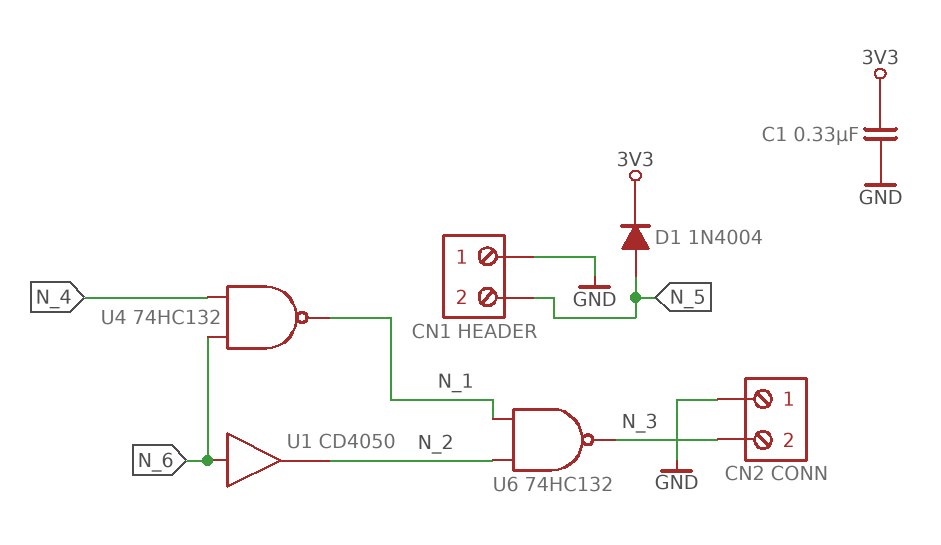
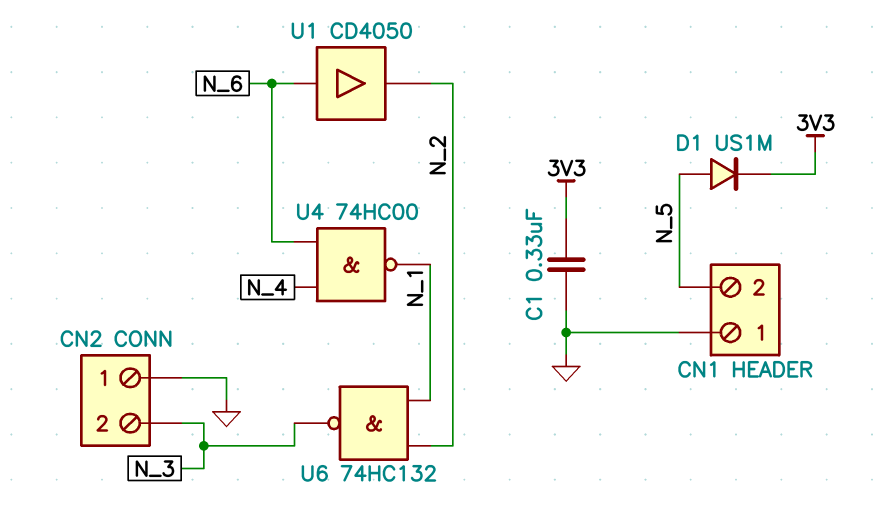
D1: diode 1N4004 (A N_5, K 3V3) -> diode US1M (A N_5, K 3V3)
U4: NAND 74HC132 (in N_4, in N_6, out N_1) -> NAND 74HC00 (in N_4, in N_6, out N_1)

